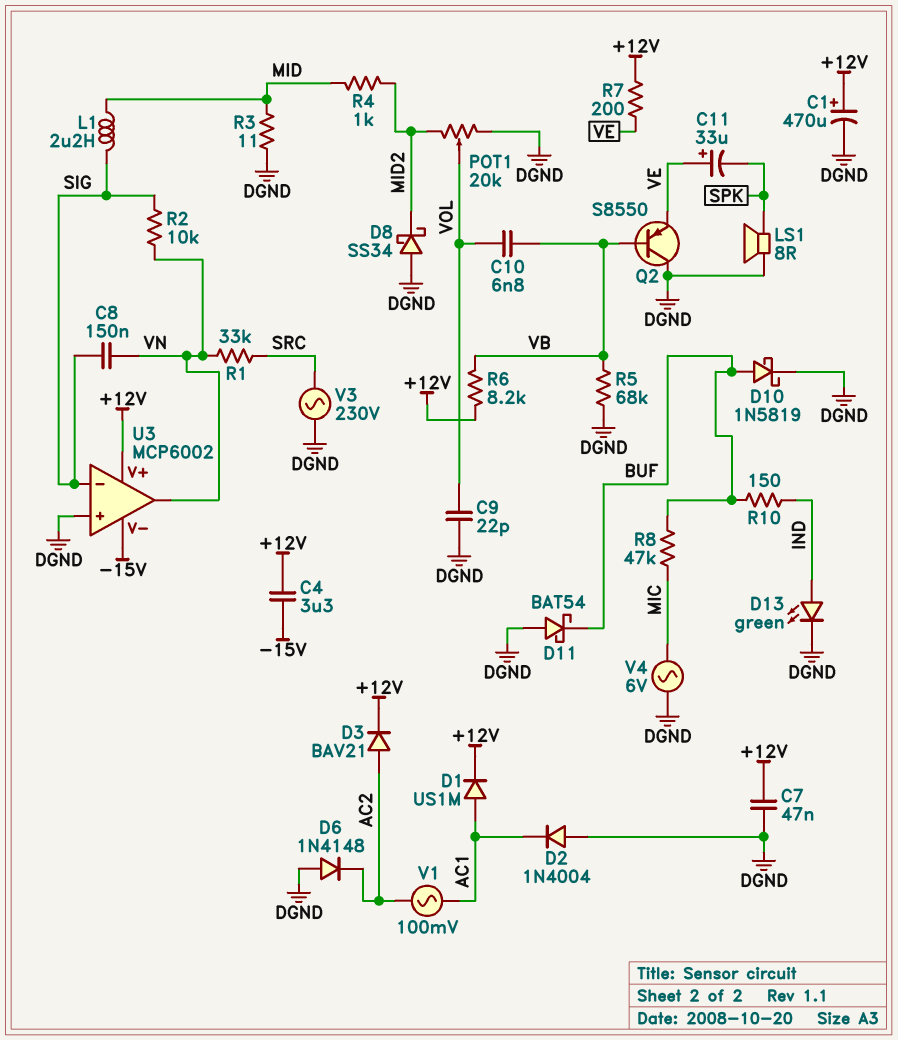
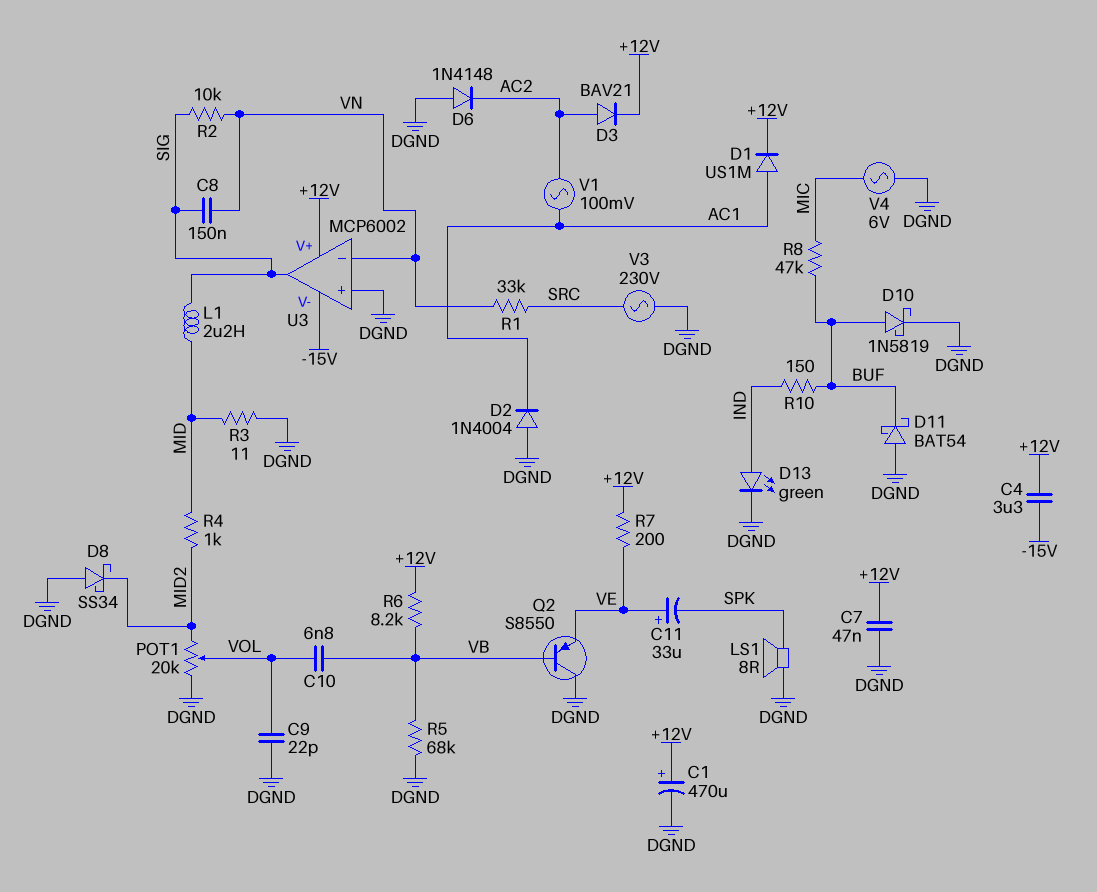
U3 pin in-: SIG -> VN
U3 pin out: VN -> SIG

